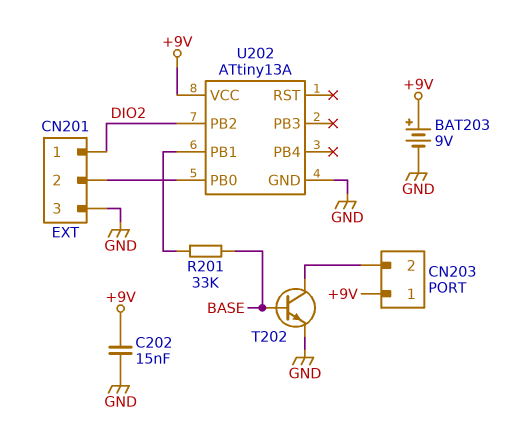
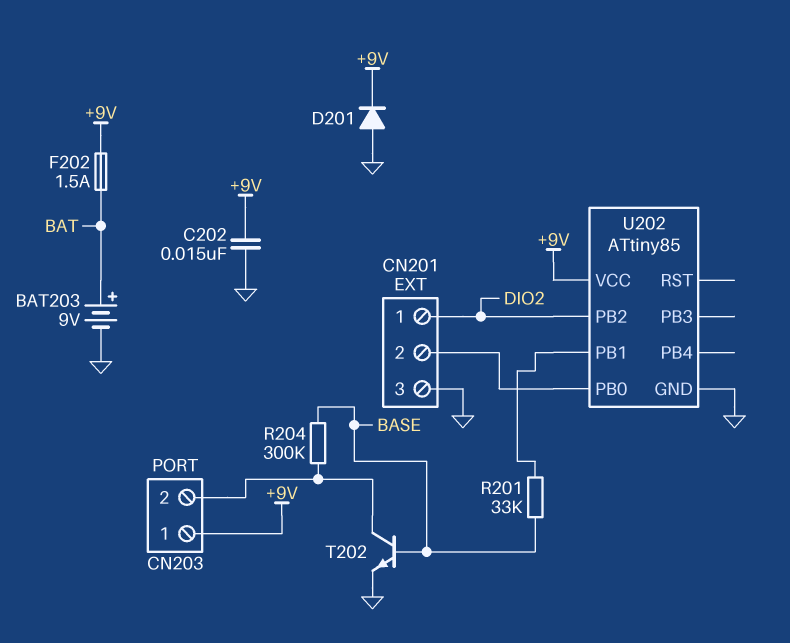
BAT203: 9V (plus +9V, minus GND) -> 9V (plus BAT, minus GND)
D201: none -> diode (A GND, K +9V)
F202: none -> 1.5A (+9V, BAT)
R204: none -> 300k (BASE, CN203/2)
U202: ATtiny13A -> ATtiny85

